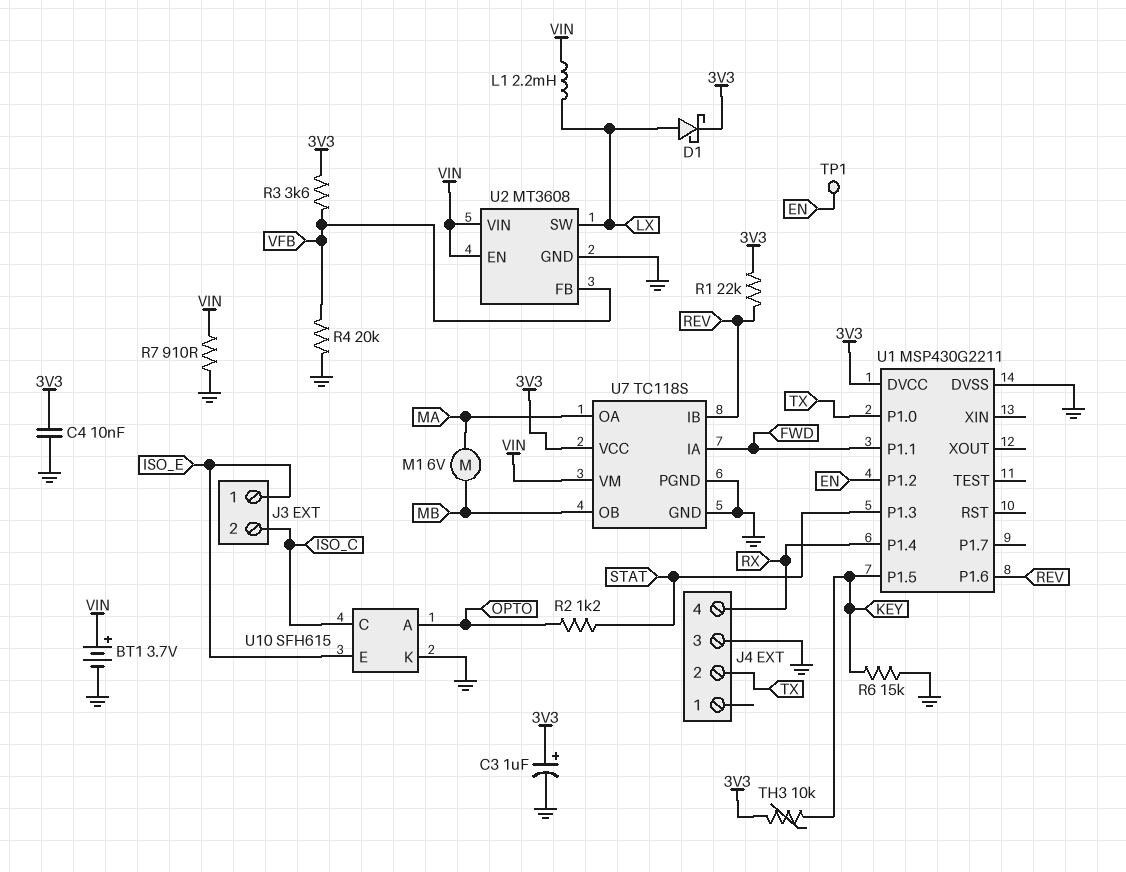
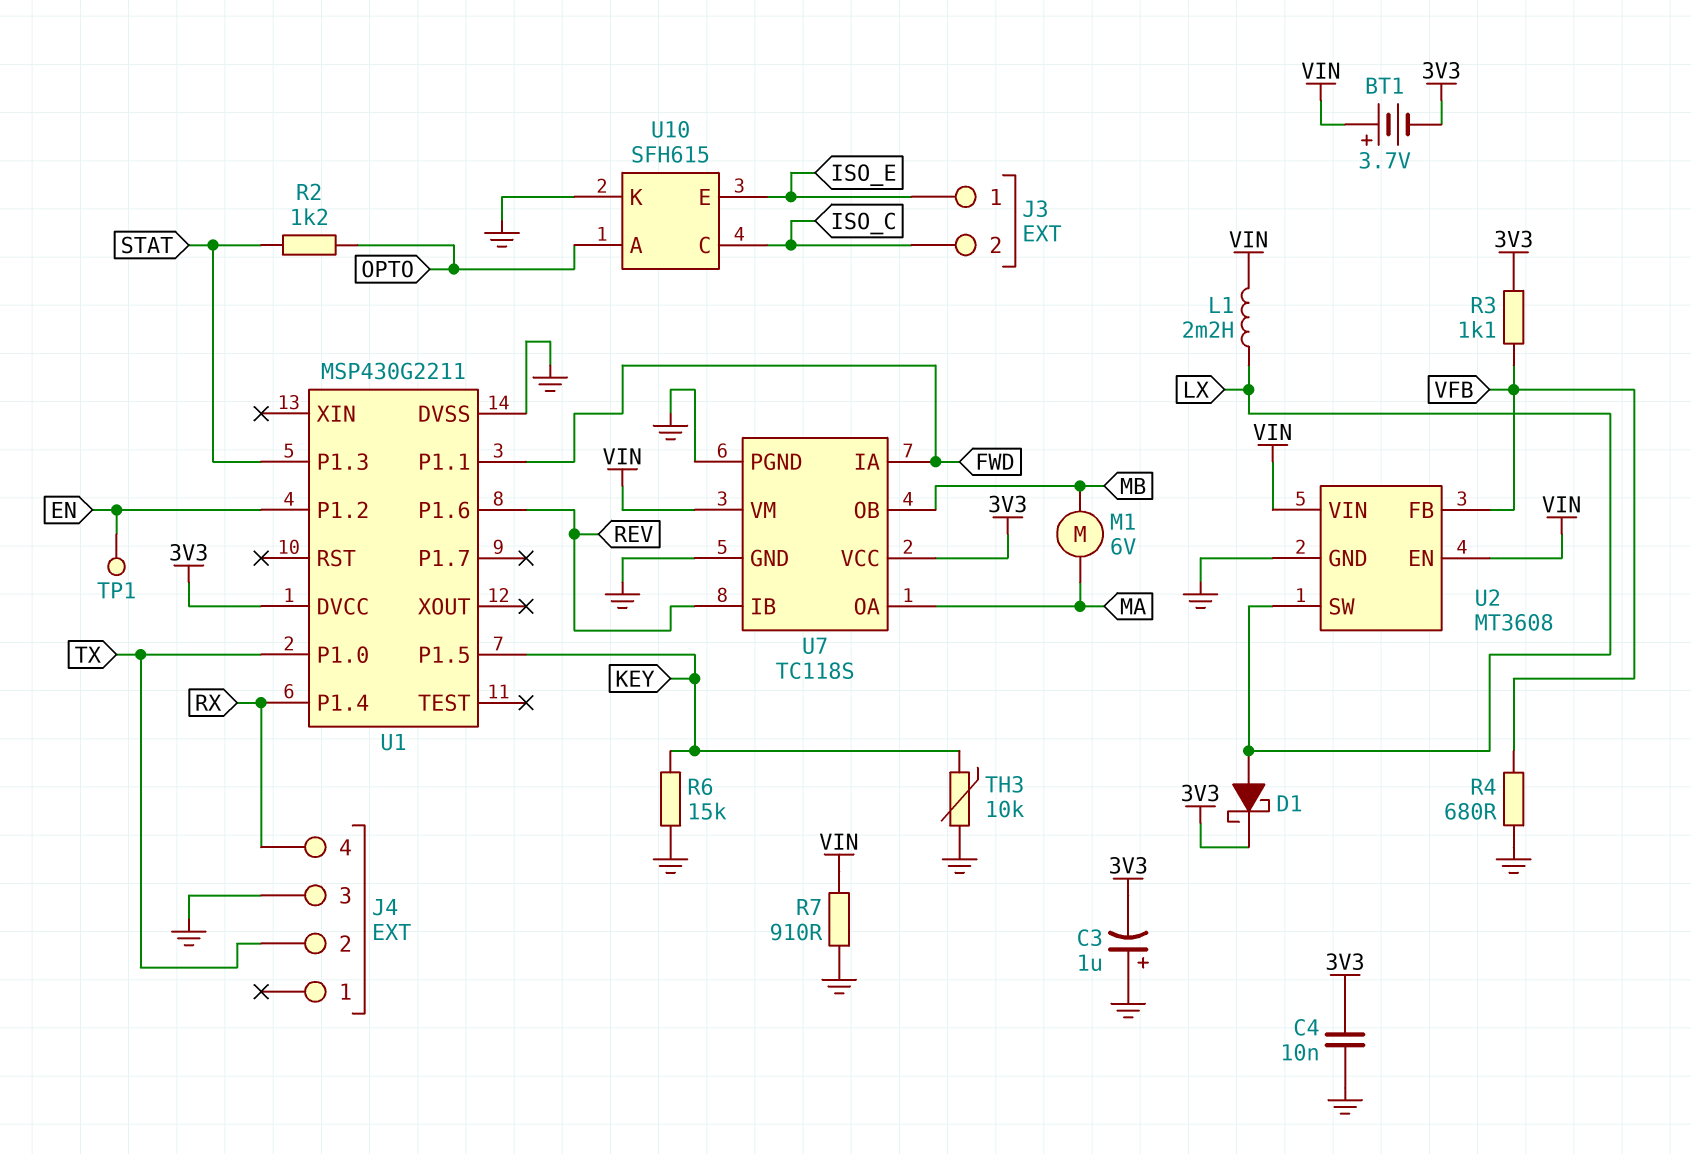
BT1: 3.7V (plus VIN, minus GND) -> 3.7V (plus VIN, minus 3V3)
C3: 1uF (plus 3V3, minus GND) -> 1uF (plus GND, minus 3V3)
R1: 22k (3V3, REV) -> none
R3: 3.6k (3V3, VFB) -> 1.1k (3V3, VFB)
R4: 20k (GND, VFB) -> 680 (GND, VFB)
TH3: 10k (3V3, KEY) -> 10k (GND, KEY)

